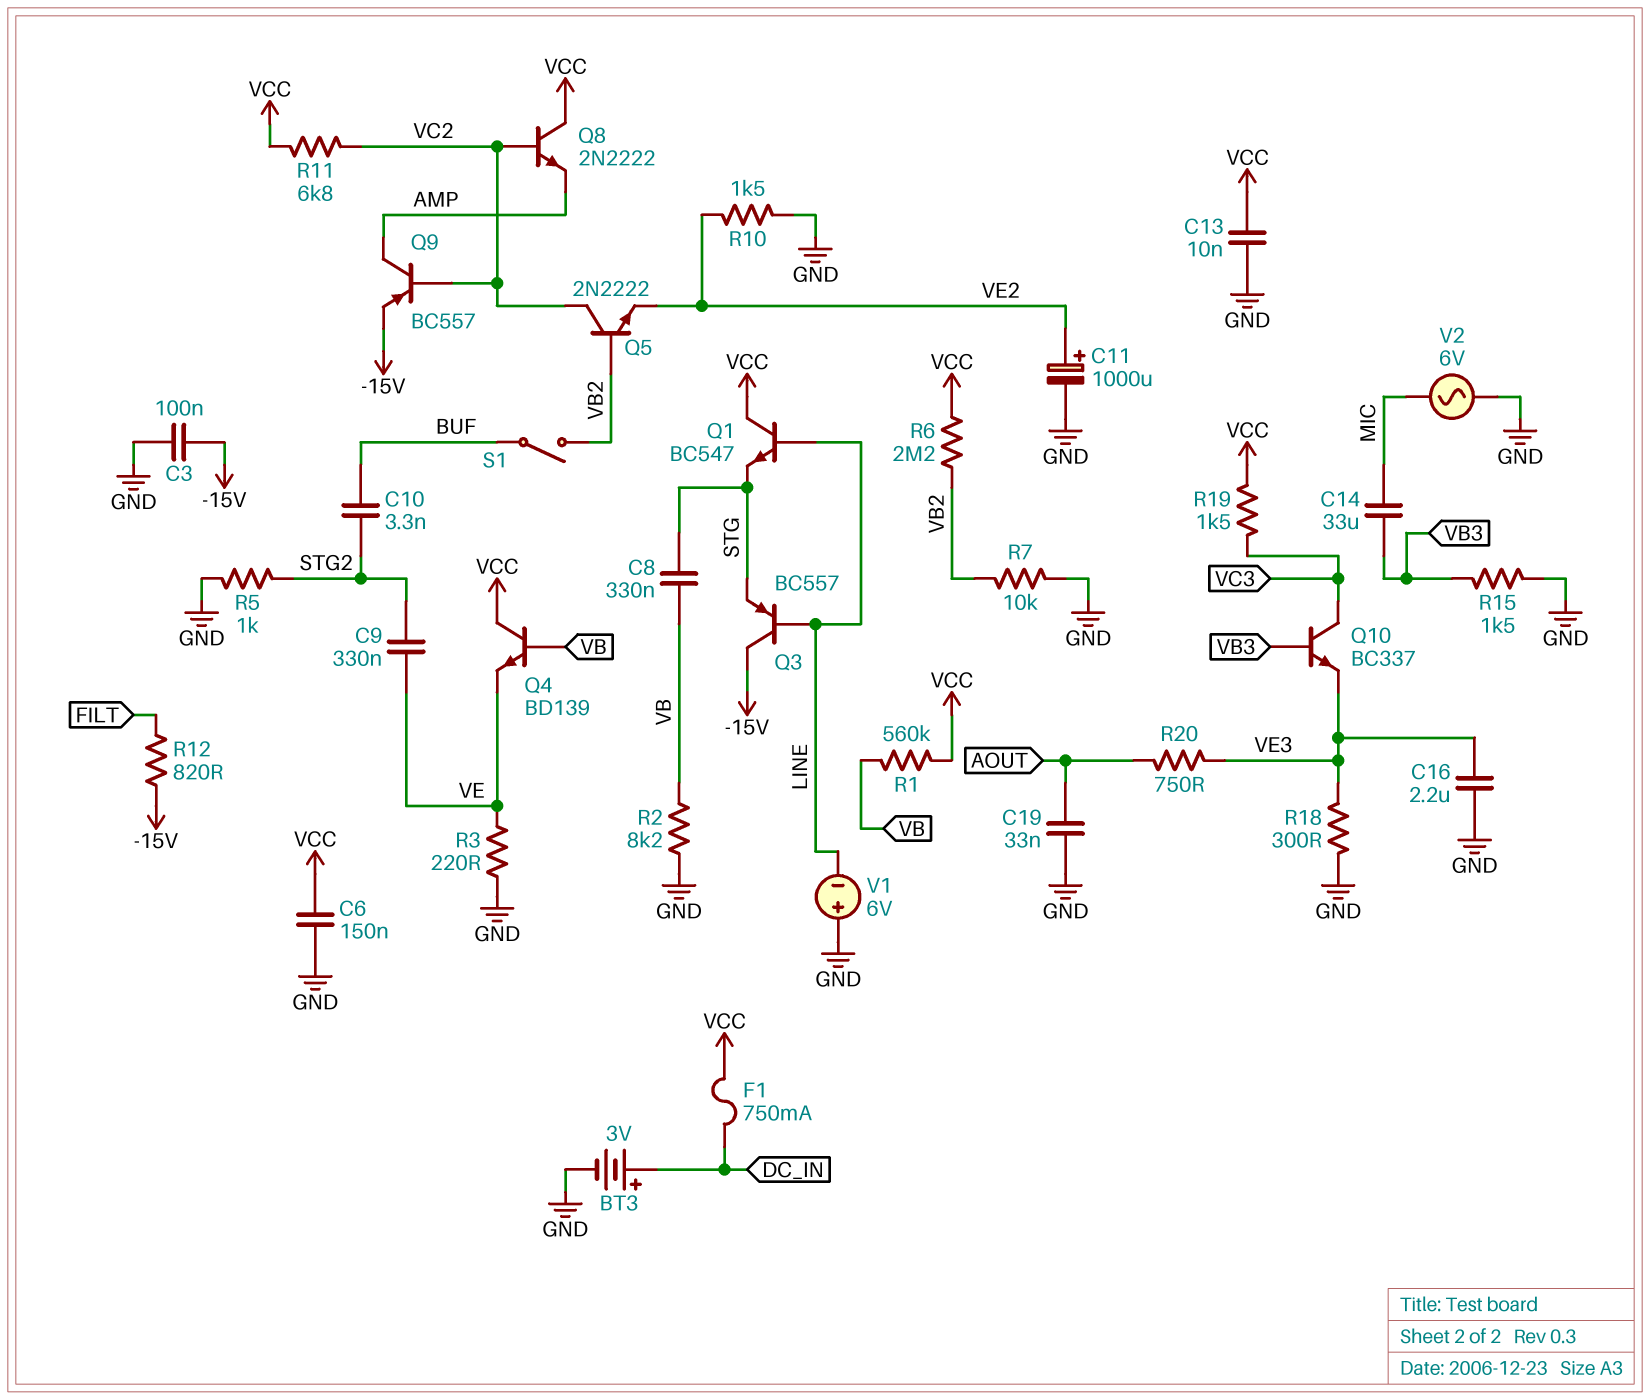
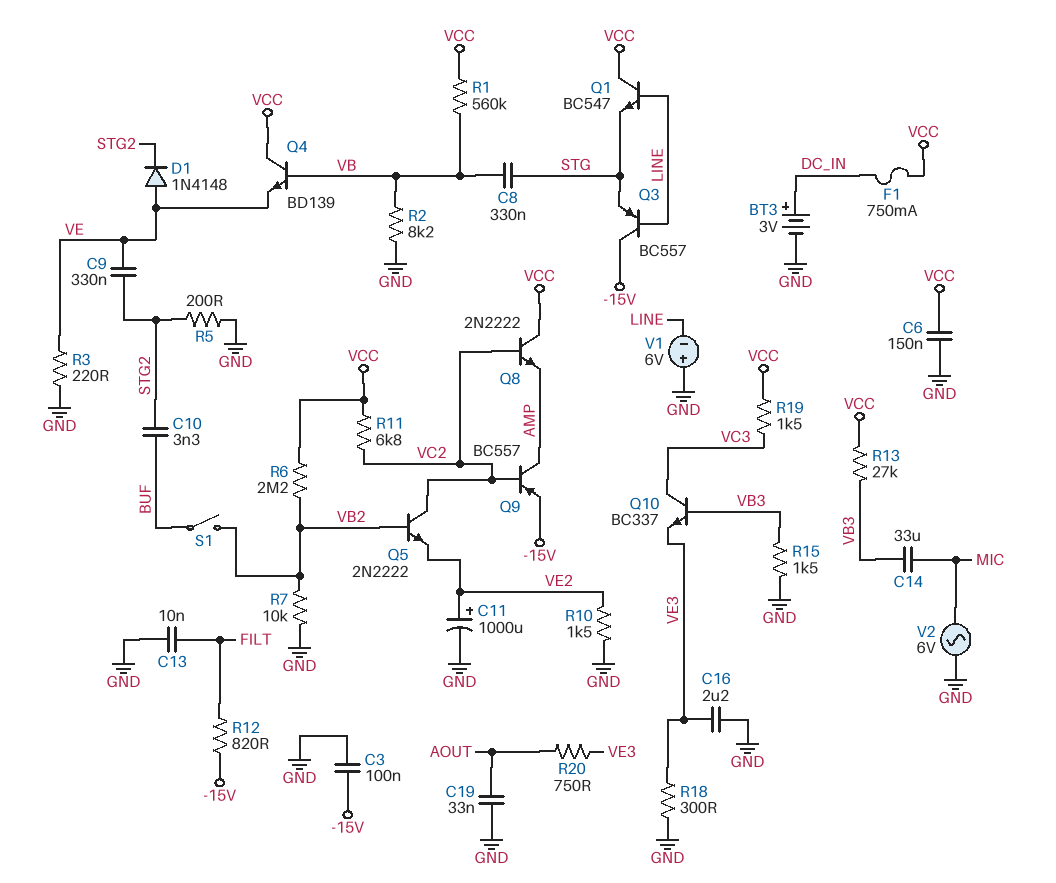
C13: 10nF (GND, VCC) -> 10nF (FILT, GND)
D1: none -> diode 1N4148 (A VE, K STG2)
R5: 1k (GND, STG2) -> 200 (GND, STG2)
R13: none -> 27k (VB3, VCC)

